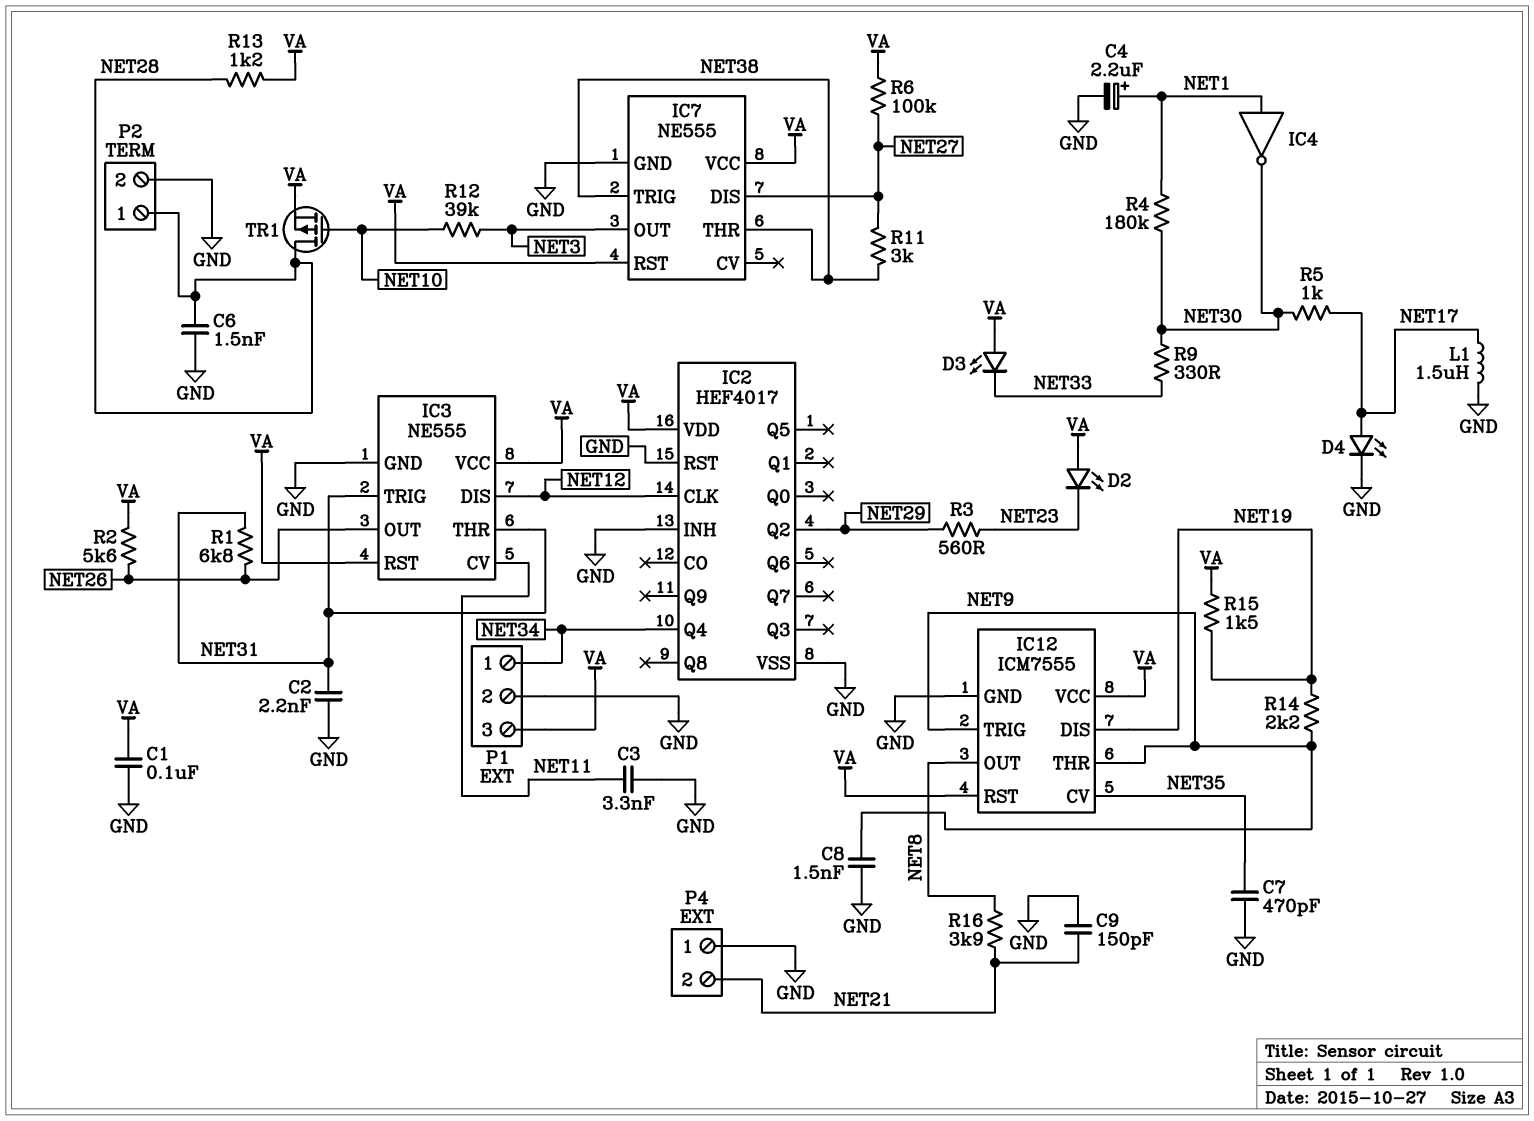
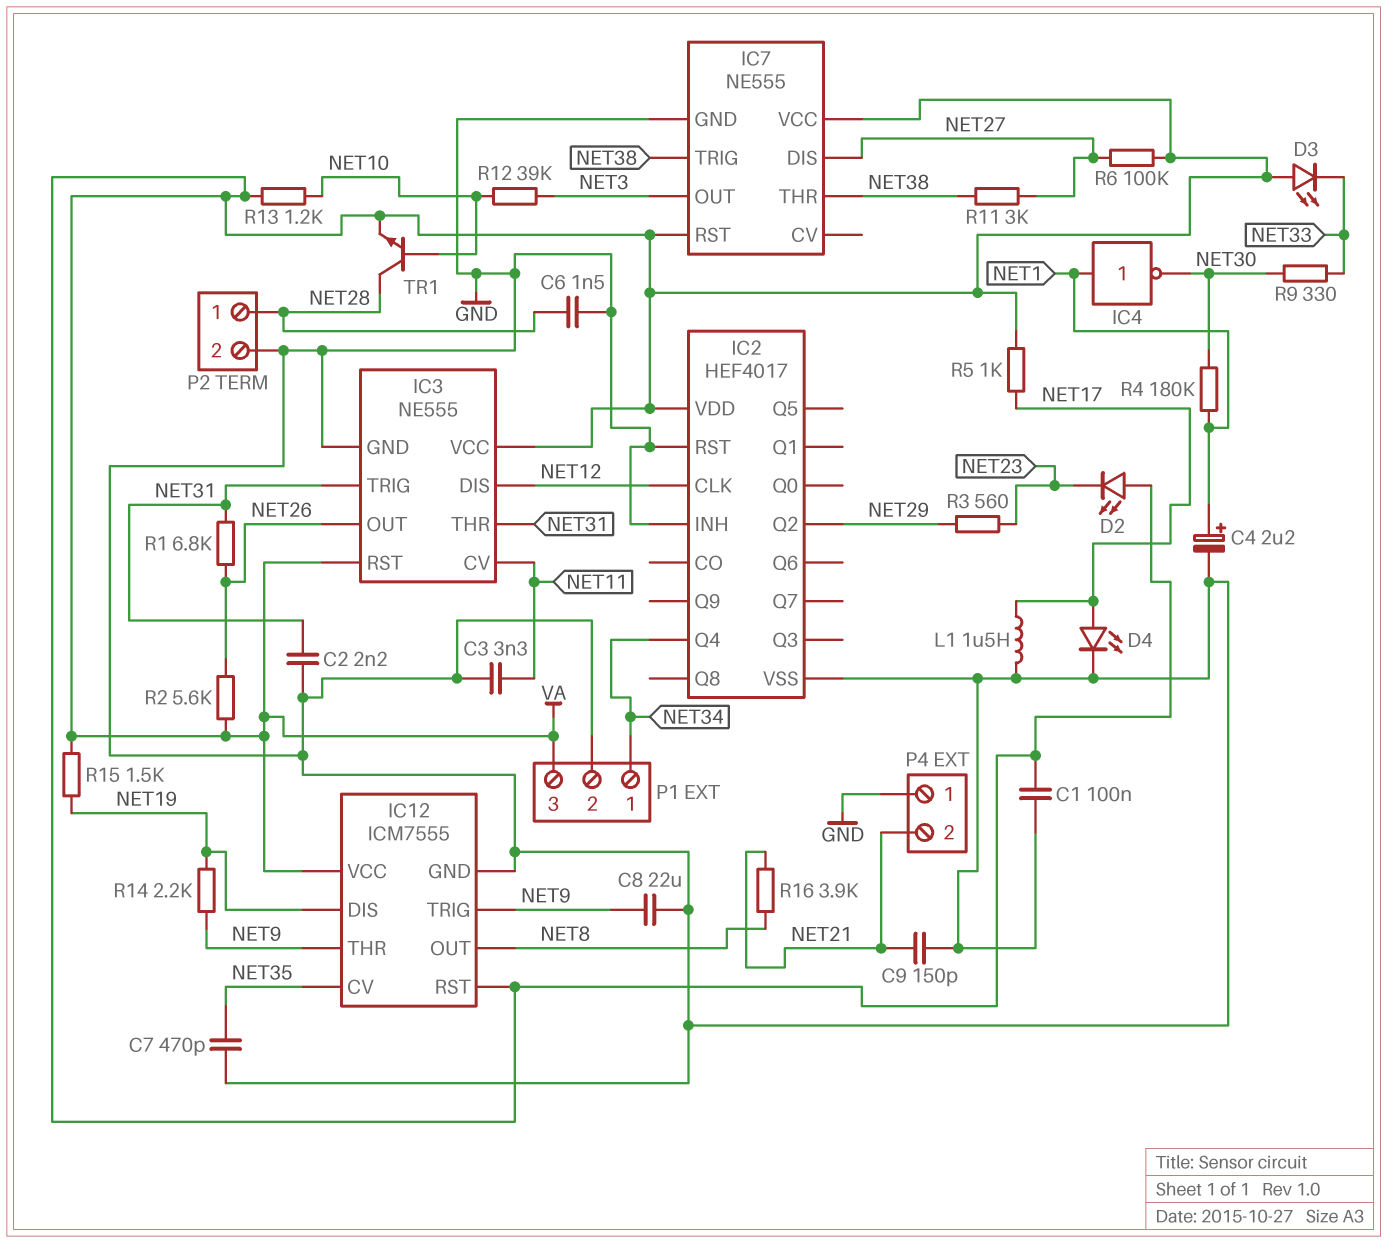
C8: 1.5nF (GND, NET9) -> 22uF (GND, NET9)
R5: 1k (NET17, NET30) -> 1k (NET17, VA)
R13: 1.2k (NET28, VA) -> 1.2k (NET10, VA)
TR1: PMOS (G NET10, D NET28, S VA) -> NPN (B NET10, C NET28, E VA)

